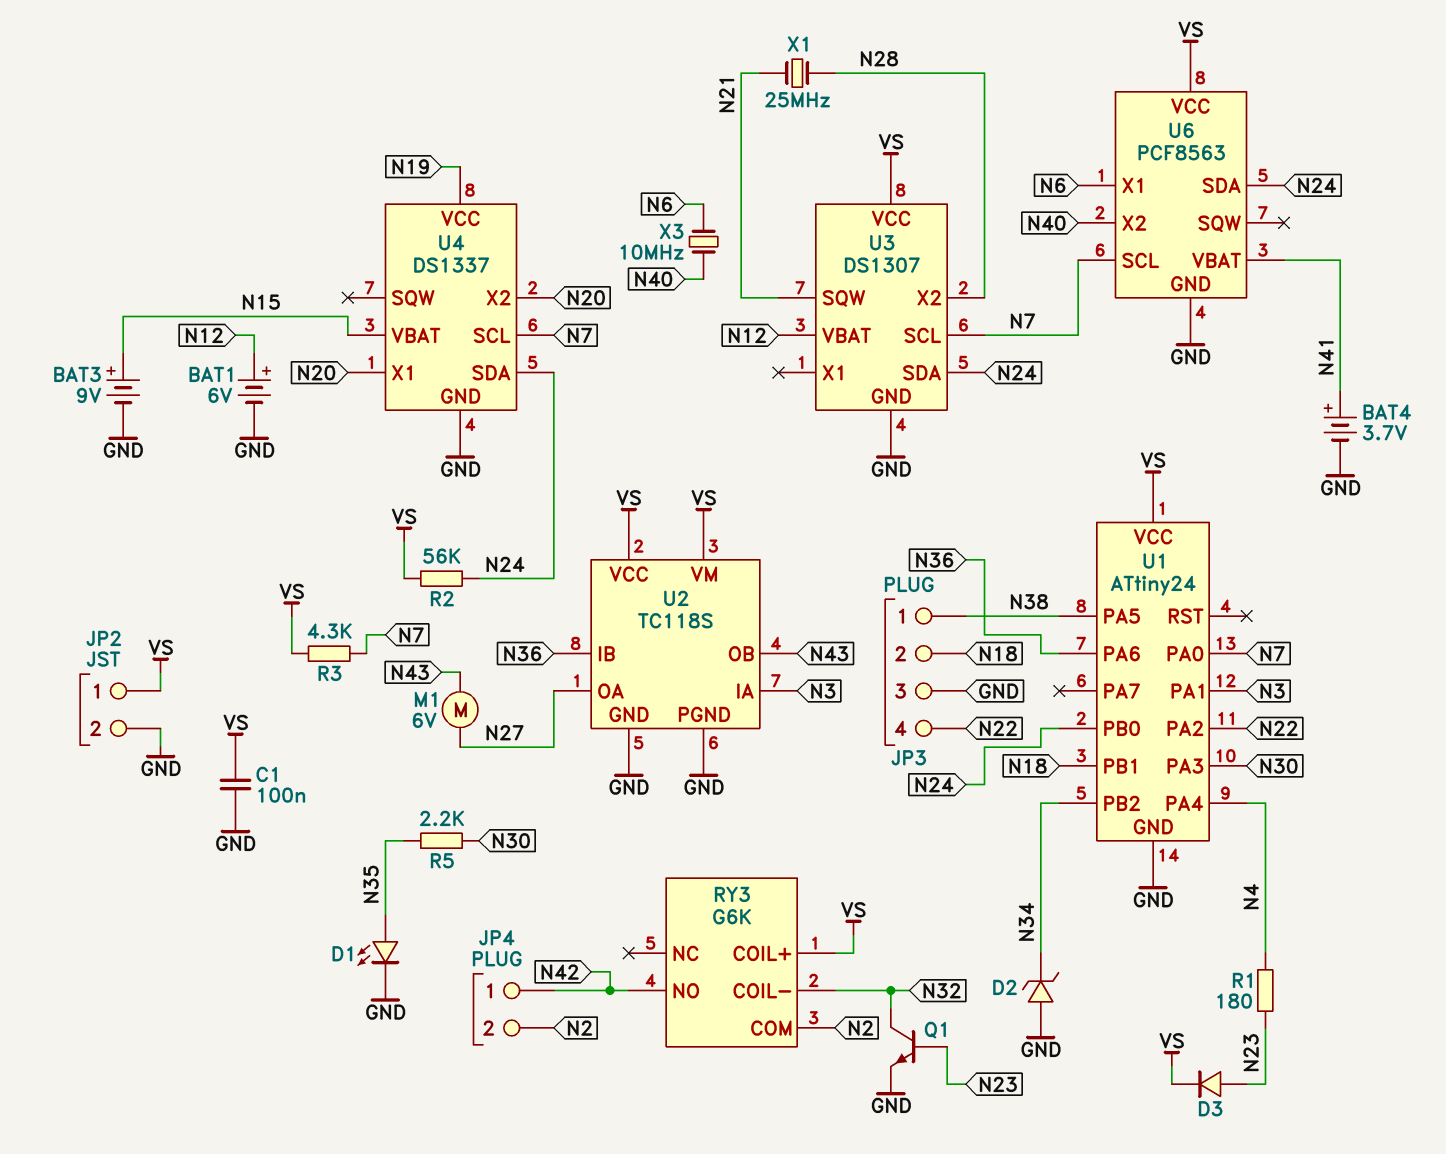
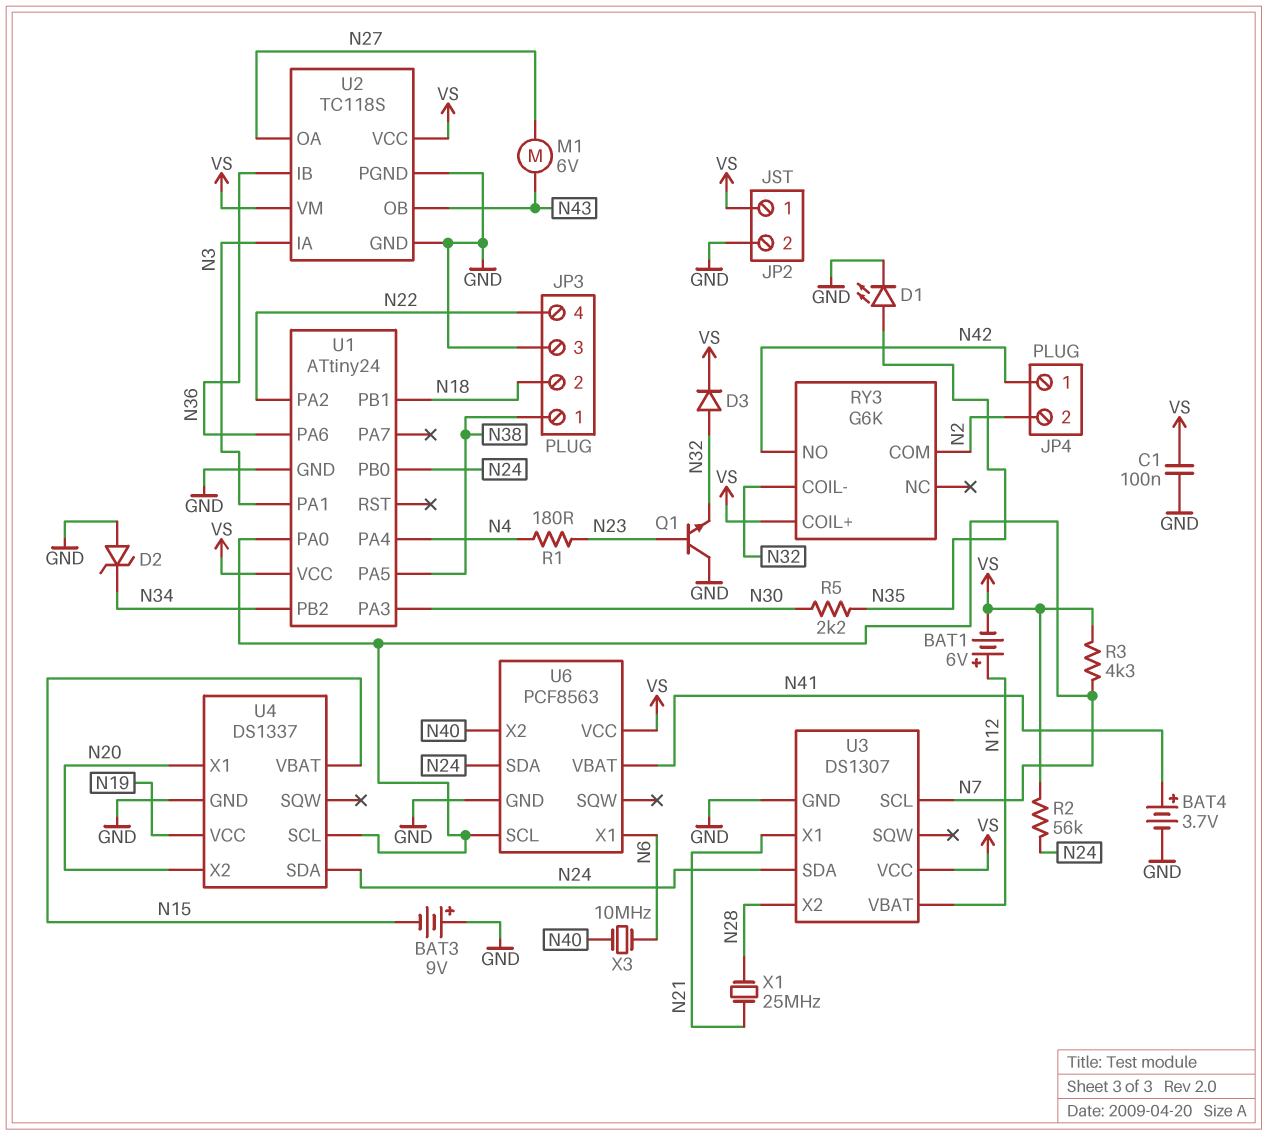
BAT1: 6V (plus N12, minus GND) -> 6V (plus N12, minus VS)
BAT3: 9V (plus N15, minus GND) -> 9V (plus GND, minus N15)
D3: diode (A N23, K VS) -> diode (A N32, K VS)
Q1: NPN (B N23, C N32, E GND) -> NPN (B N23, C GND, E N32)
U3 pin SQW: N21 -> none
U3 pin X1: none -> N21

